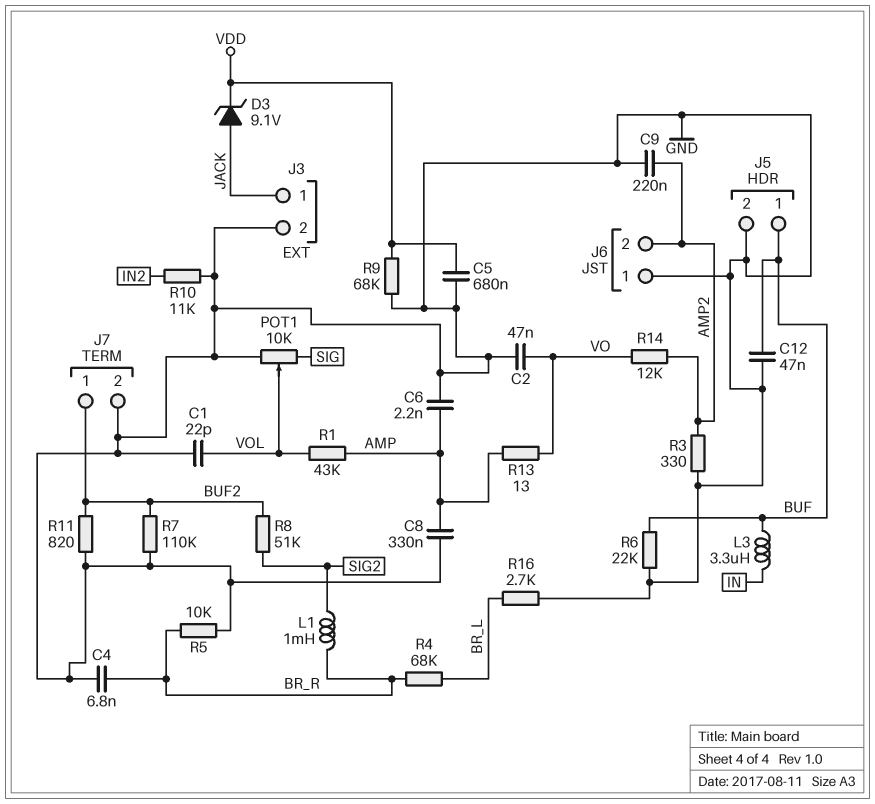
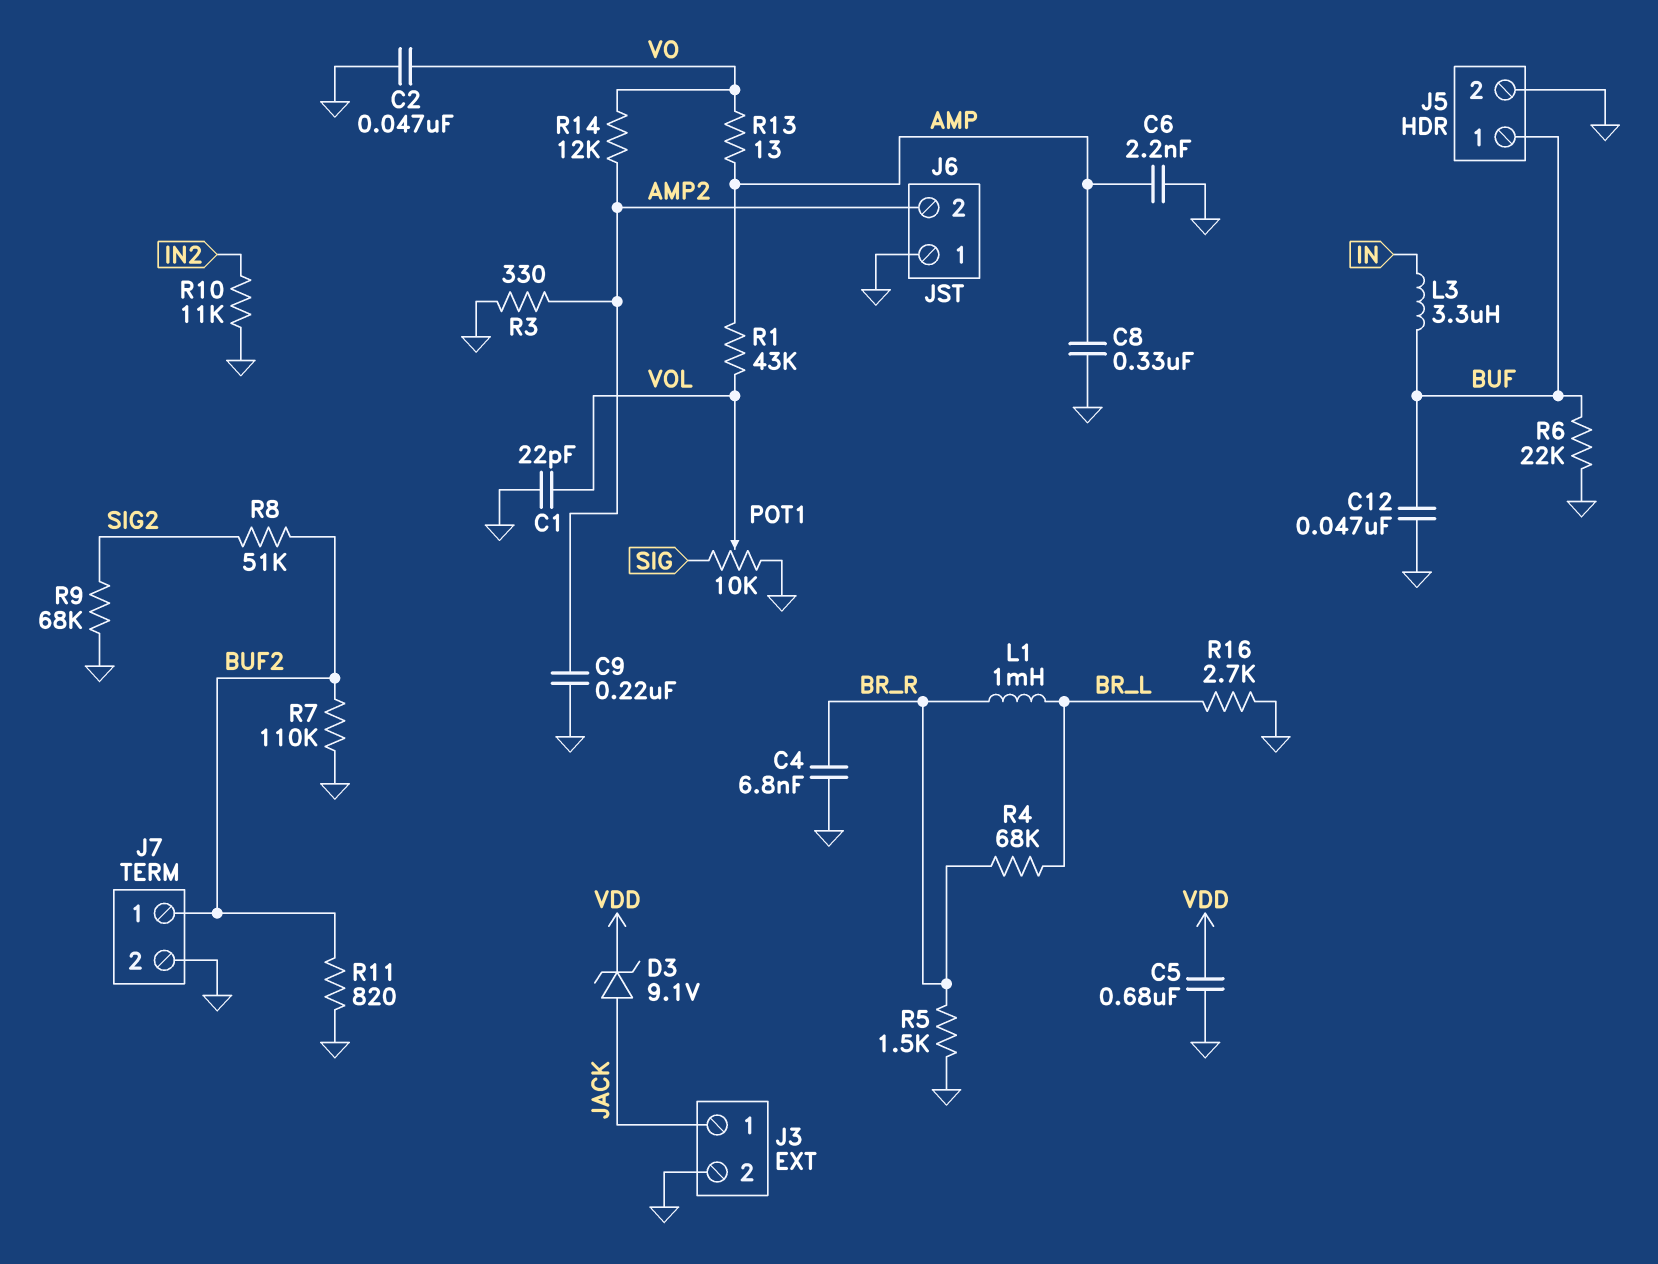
L1: 1mH (BR_R, SIG2) -> 1mH (BR_L, BR_R)
R5: 10k (BR_R, GND) -> 1.5k (BR_R, GND)
R9: 68k (GND, VDD) -> 68k (GND, SIG2)

